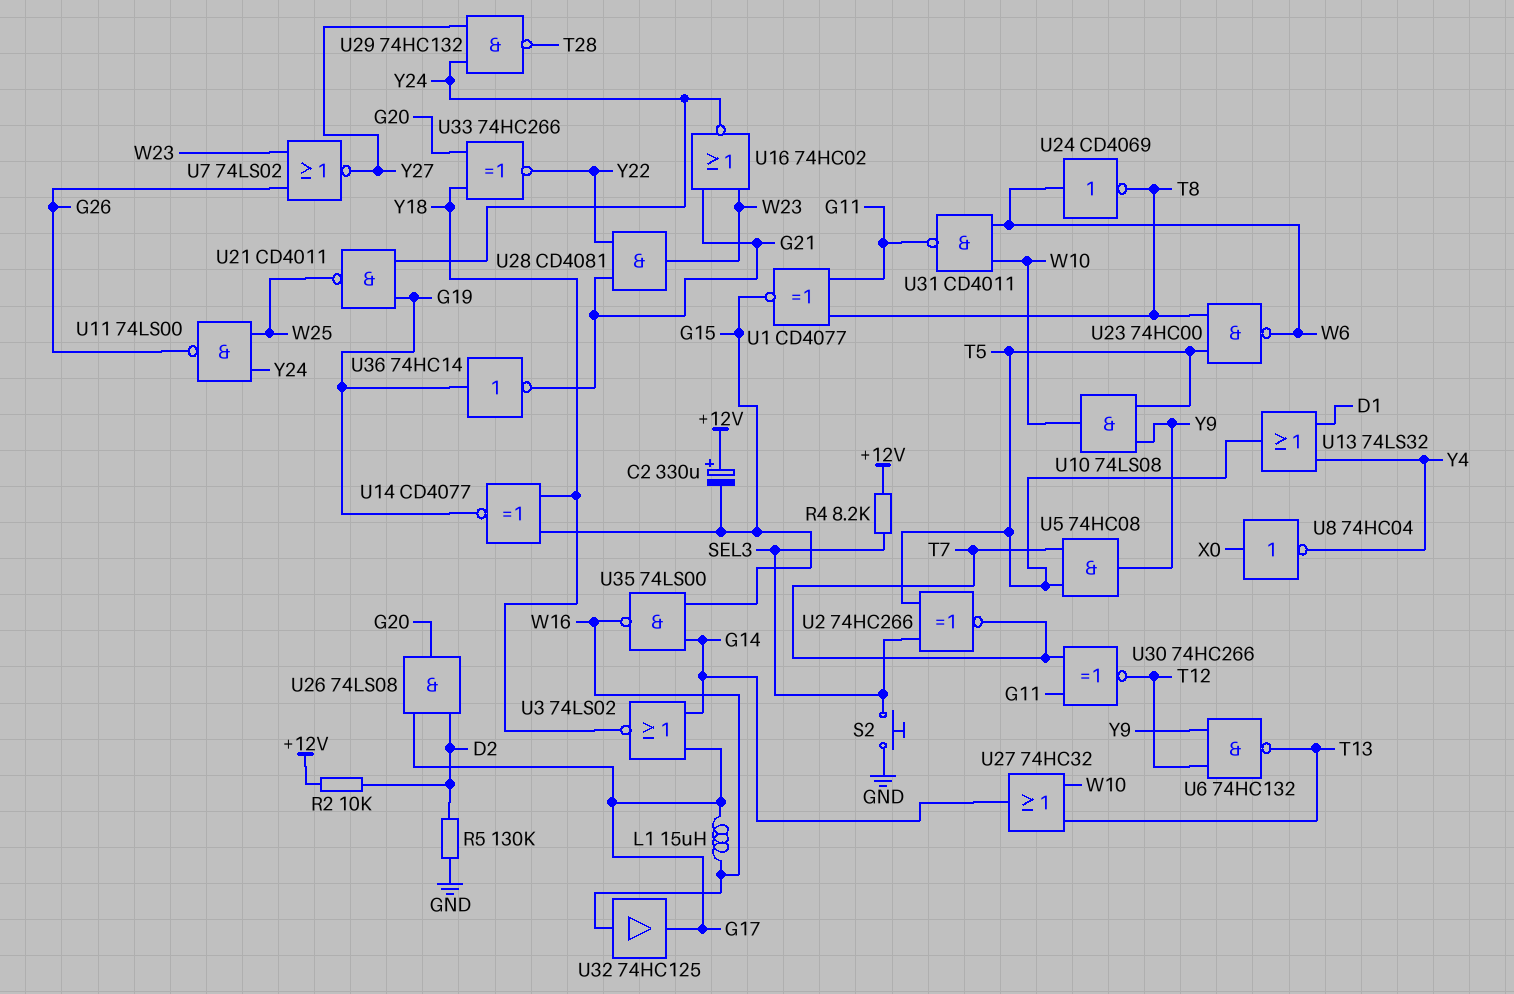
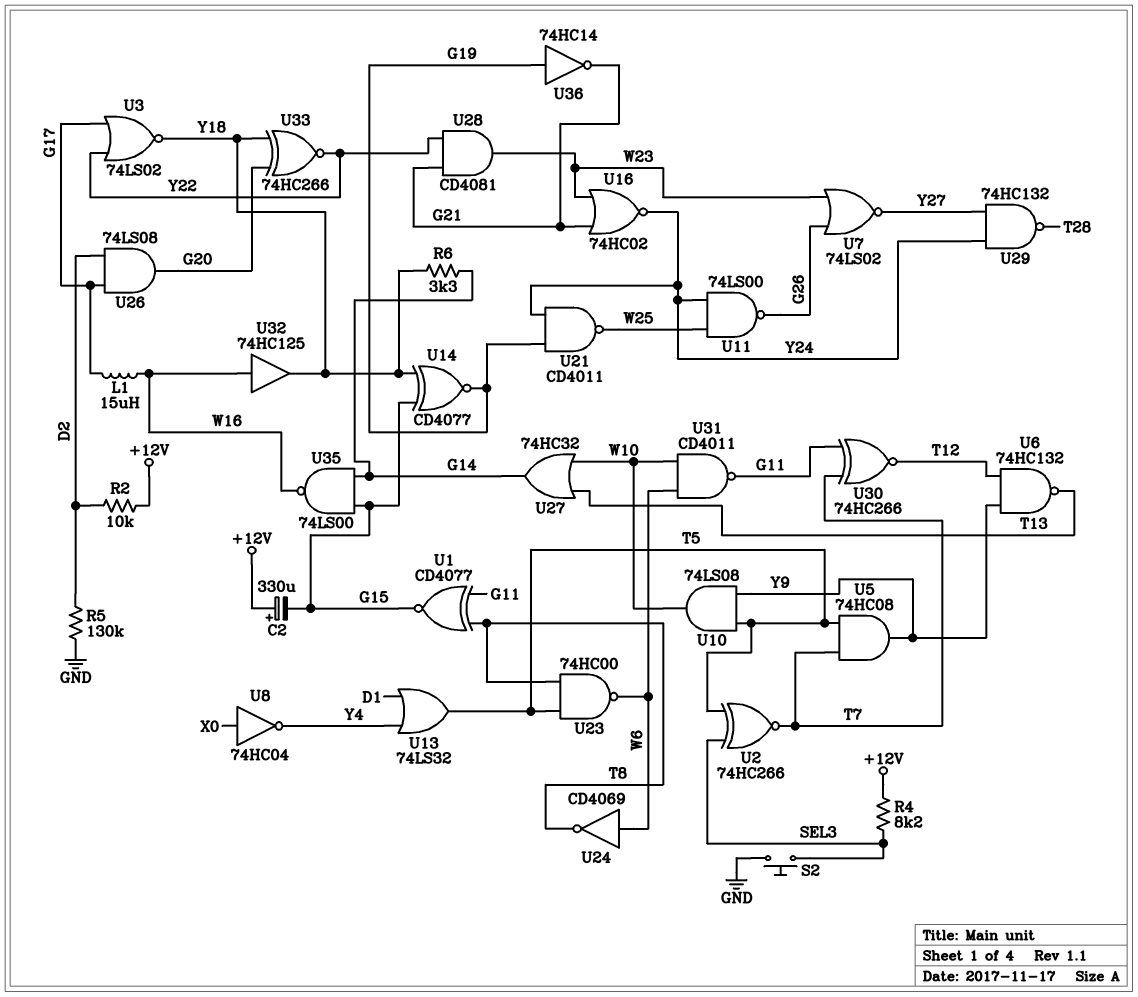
R6: none -> 3.3k (G14, Y18)
U3: NOR 74LS02 (in G14, in G17, out Y18) -> NOR 74LS02 (in G17, in Y22, out Y18)
U32: buffer 74HC125 (in W16, out G17) -> buffer 74HC125 (in W16, out Y18)

